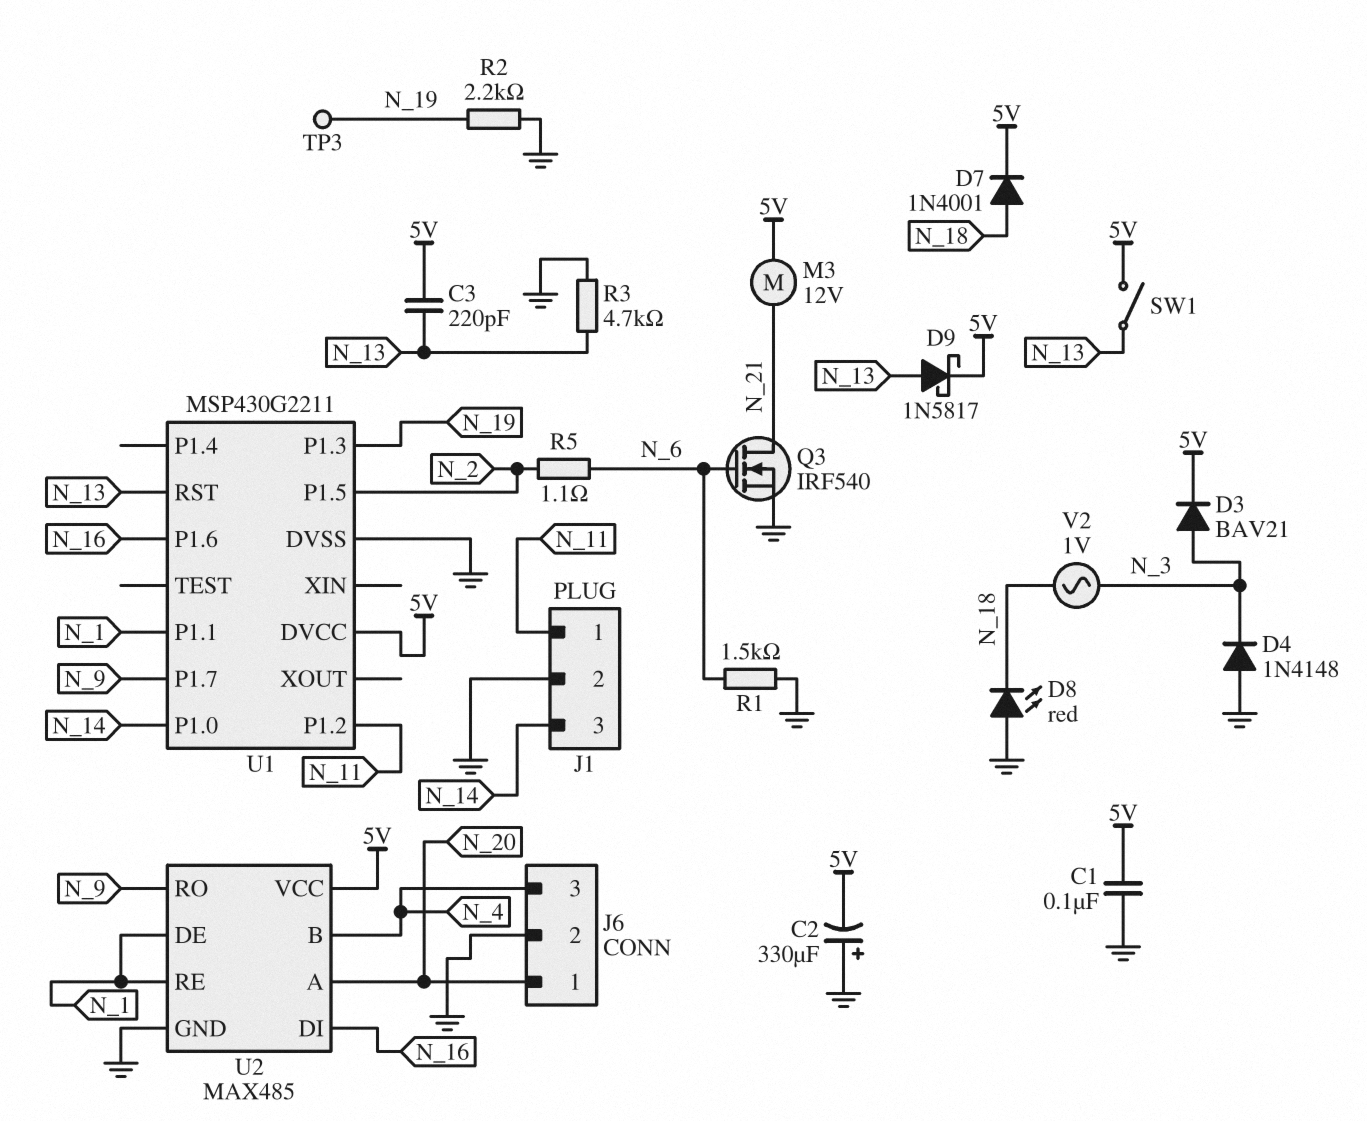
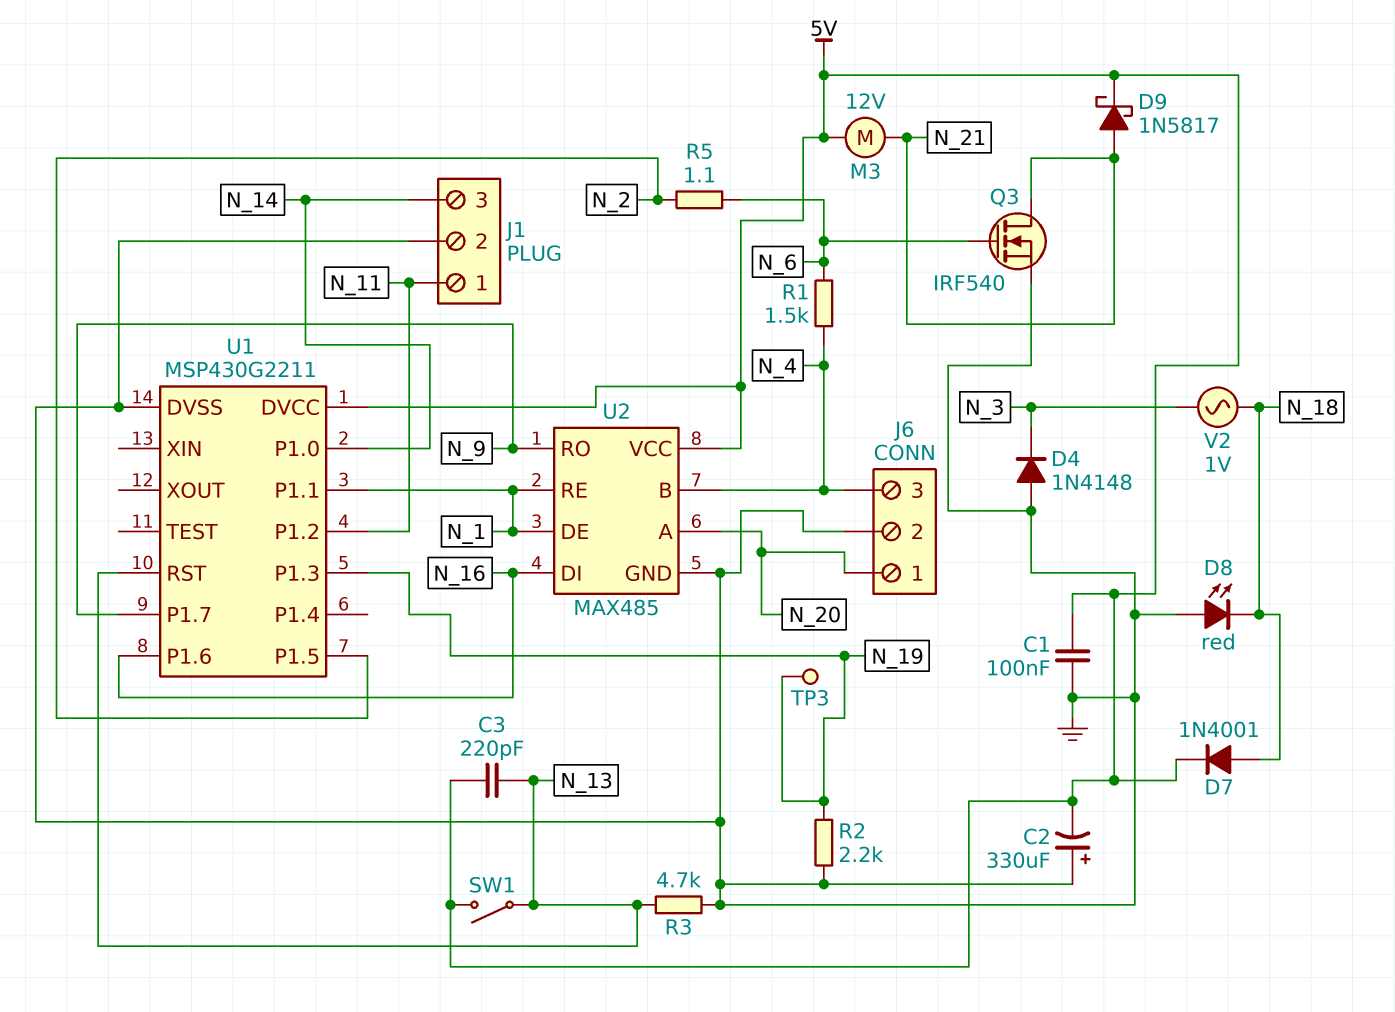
D3: diode BAV21 (A N_3, K 5V) -> none
D9: schottky 1N5817 (A N_13, K 5V) -> schottky 1N5817 (A N_21, K 5V)
R1: 1.5k (GND, N_6) -> 1.5k (N_4, N_6)

